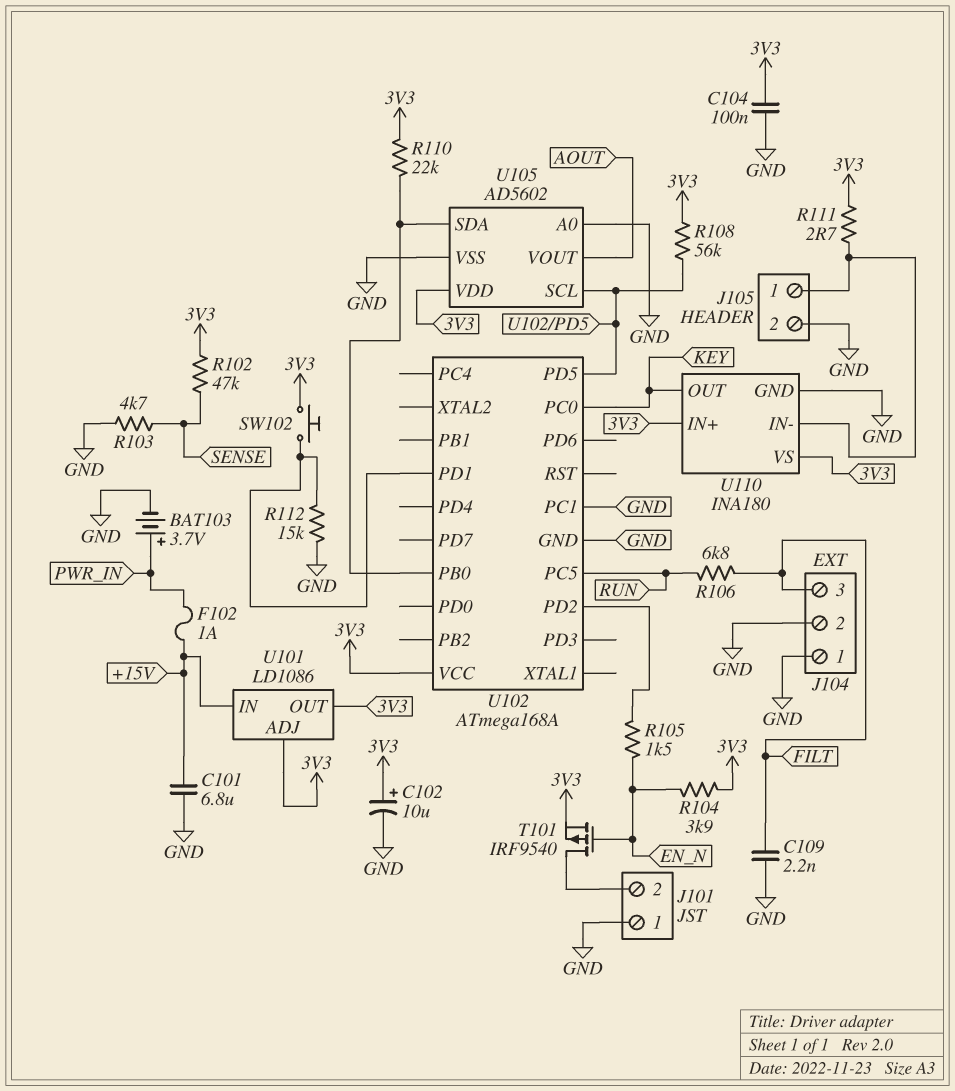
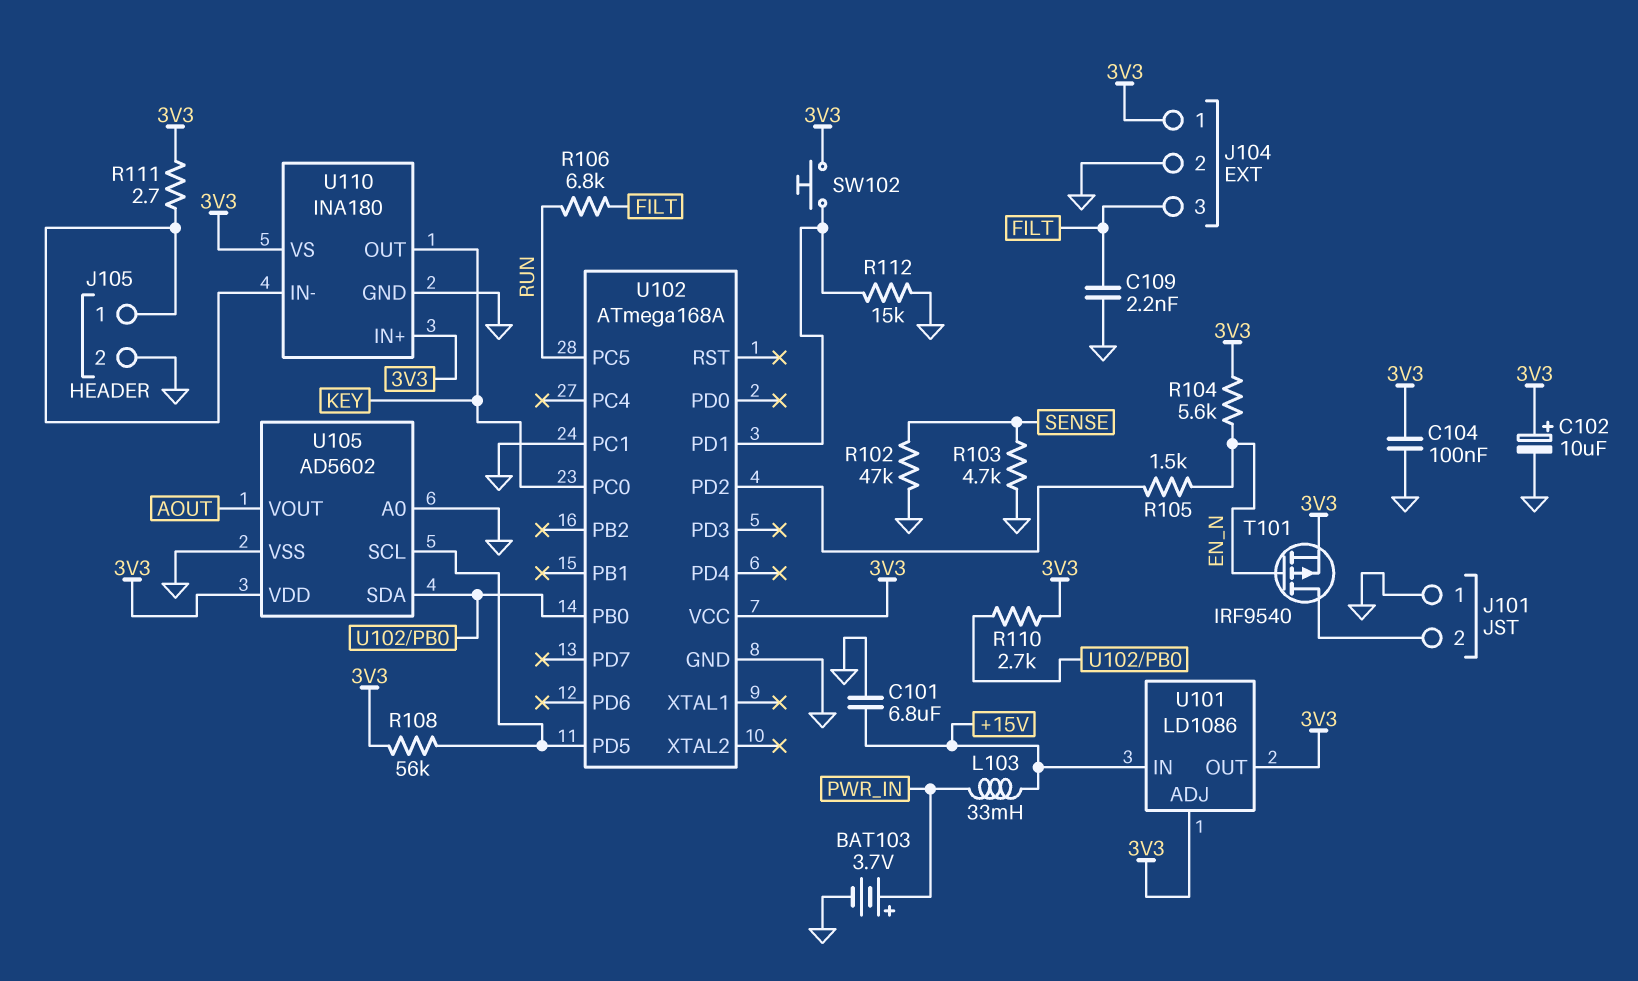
F102: 1A (+15V, PWR_IN) -> none
J104 pin 1: GND -> 3V3
L103: none -> 33mH (+15V, PWR_IN)
R102: 47k (3V3, SENSE) -> 47k (GND, SENSE)
R104: 3.9k (3V3, EN_N) -> 5.6k (3V3, EN_N)
R110: 22k (3V3, U102/PB0) -> 2.7k (3V3, U102/PB0)

